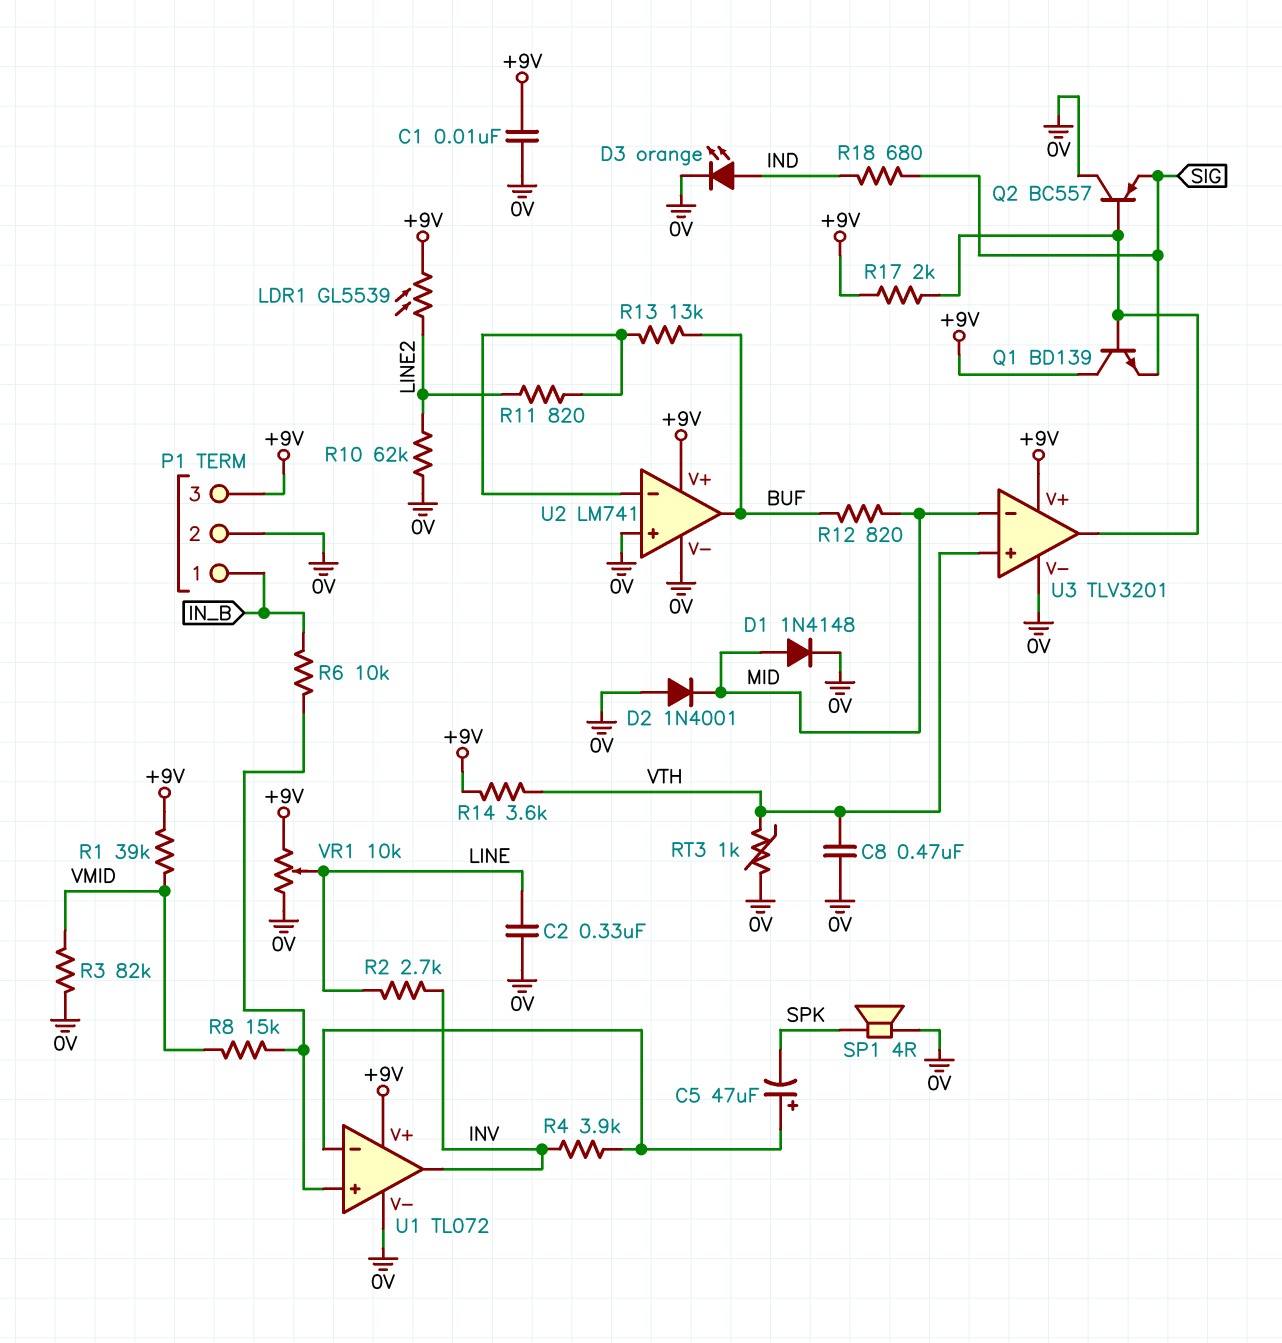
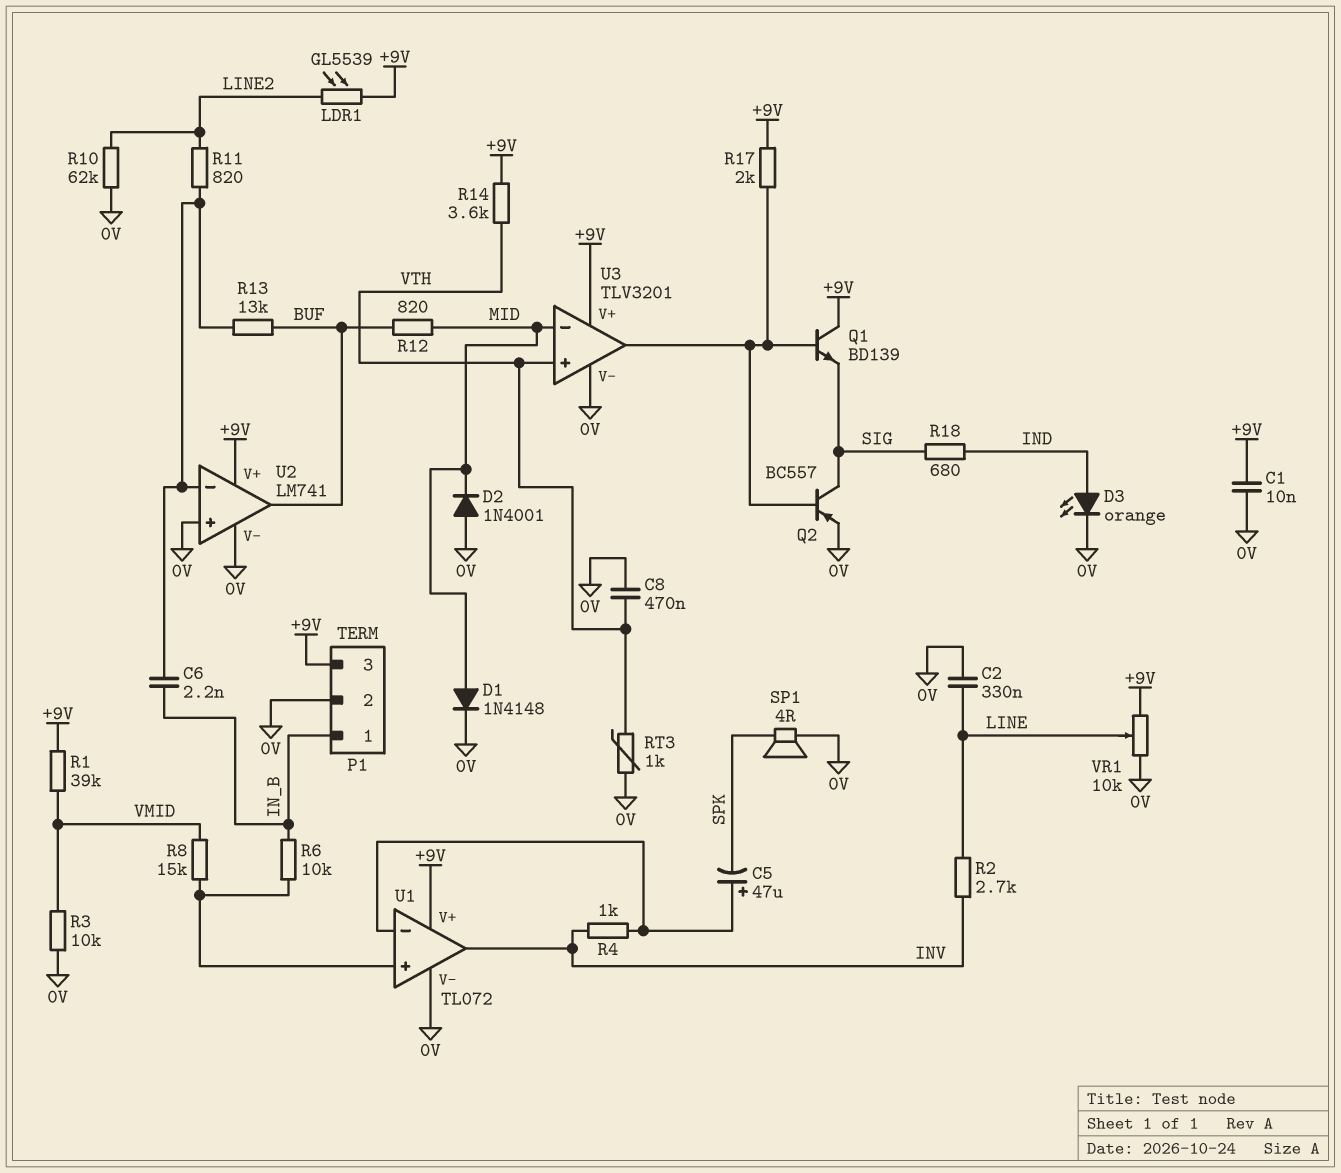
C6: none -> 2.2nF (IN_B, U2/in-)
Q2: PNP BC557 (B U3/out, C 0V, E SIG) -> PNP BC557 (B U3/out, C SIG, E 0V)
R3: 82k (0V, VMID) -> 10k (0V, VMID)
R4: 3.9k (INV, U1/in-) -> 1k (INV, U1/in-)

